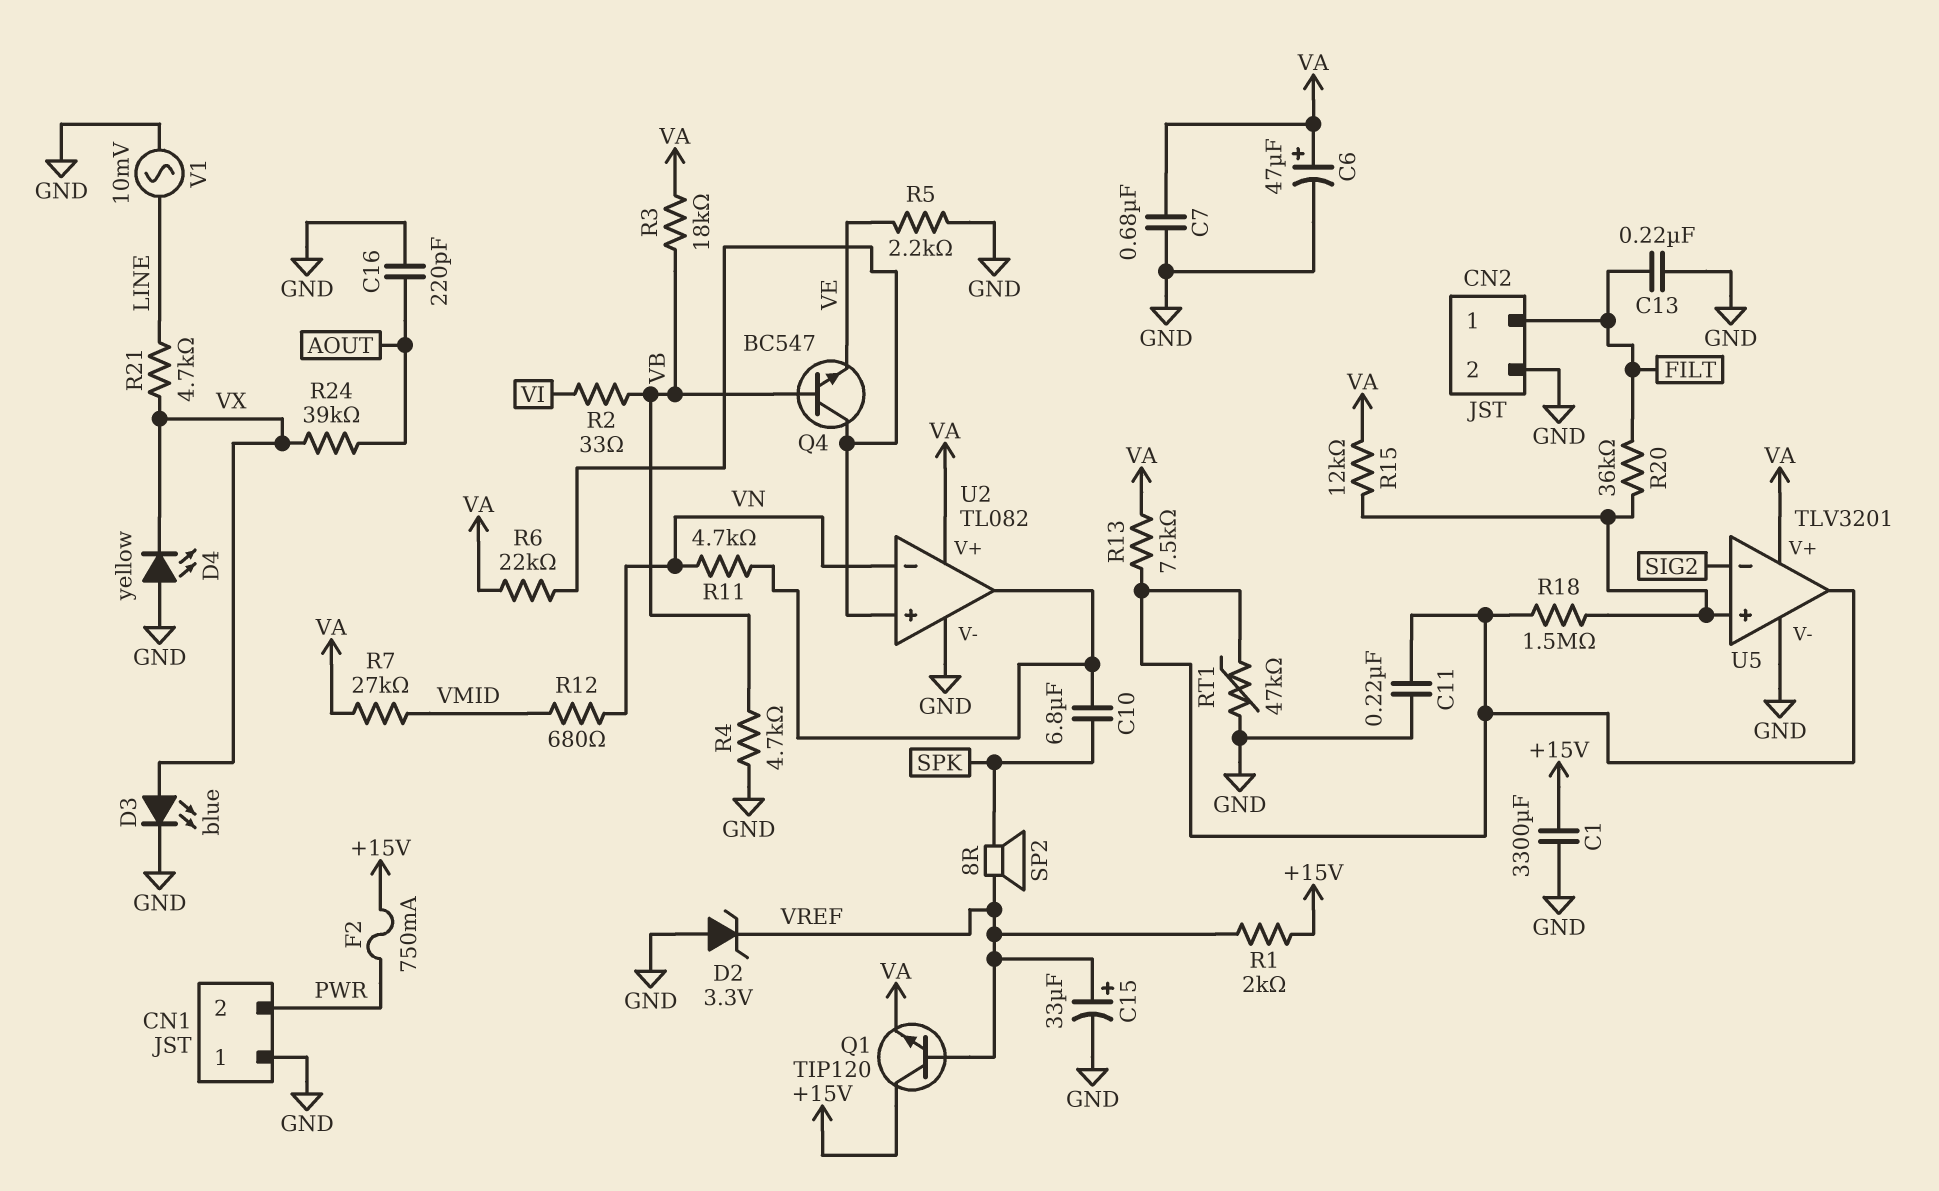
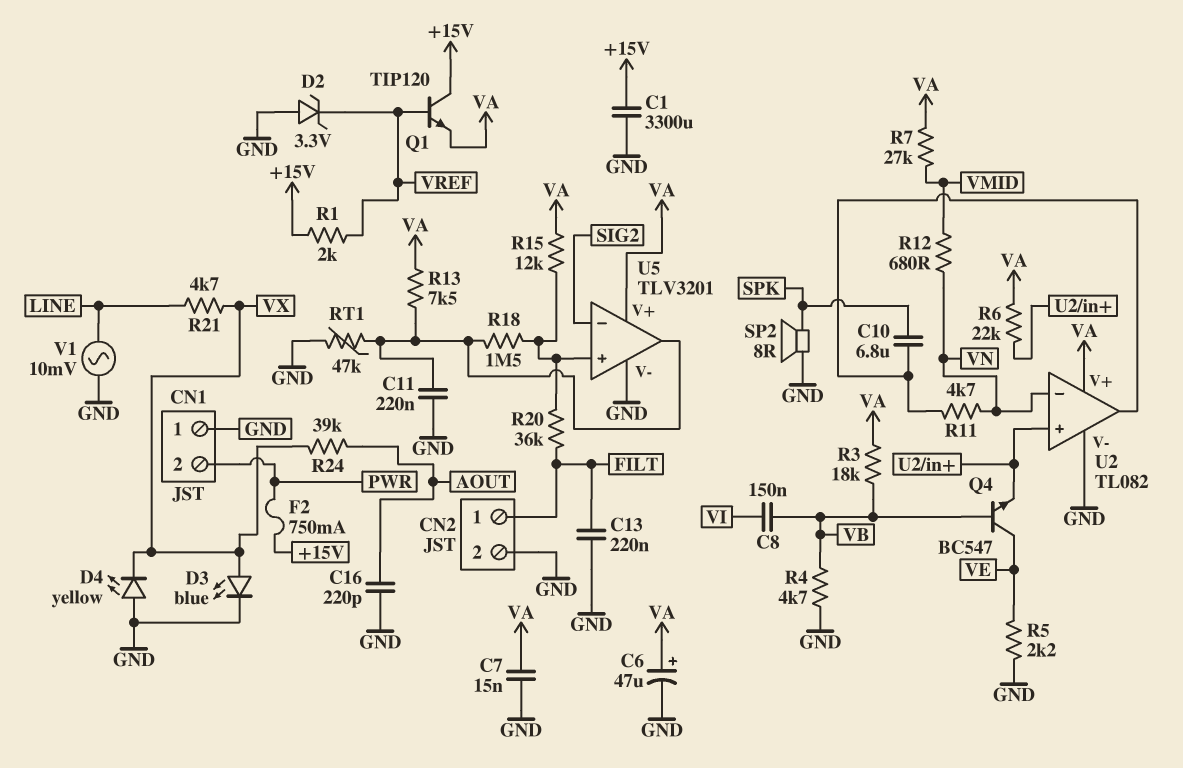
C7: 680nF (GND, VA) -> 15nF (GND, VA)
C8: none -> 150nF (VB, VI)
C15: 33uF (plus VREF, minus GND) -> none
Q4: NPN BC547 (B VB, C U2/in+, E VE) -> NPN BC547 (B VB, C VE, E U2/in+)
R2: 33 (VB, VI) -> none
SP2: speaker 8R (SPK, VREF) -> speaker 8R (GND, SPK)

